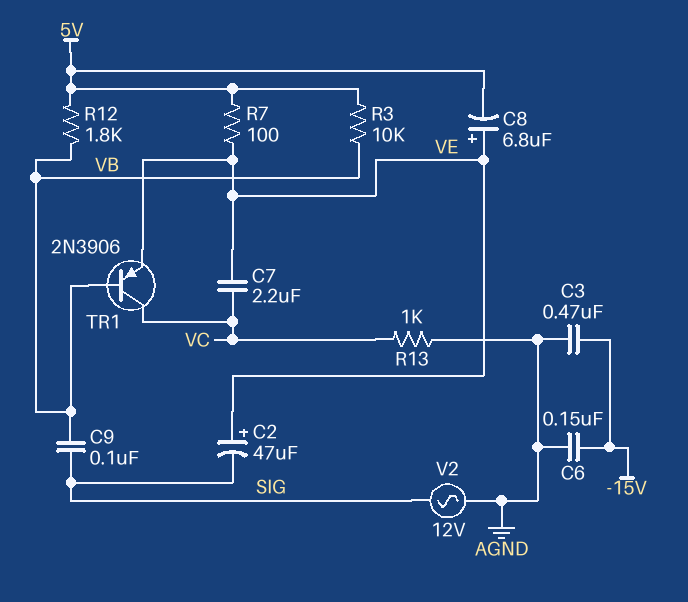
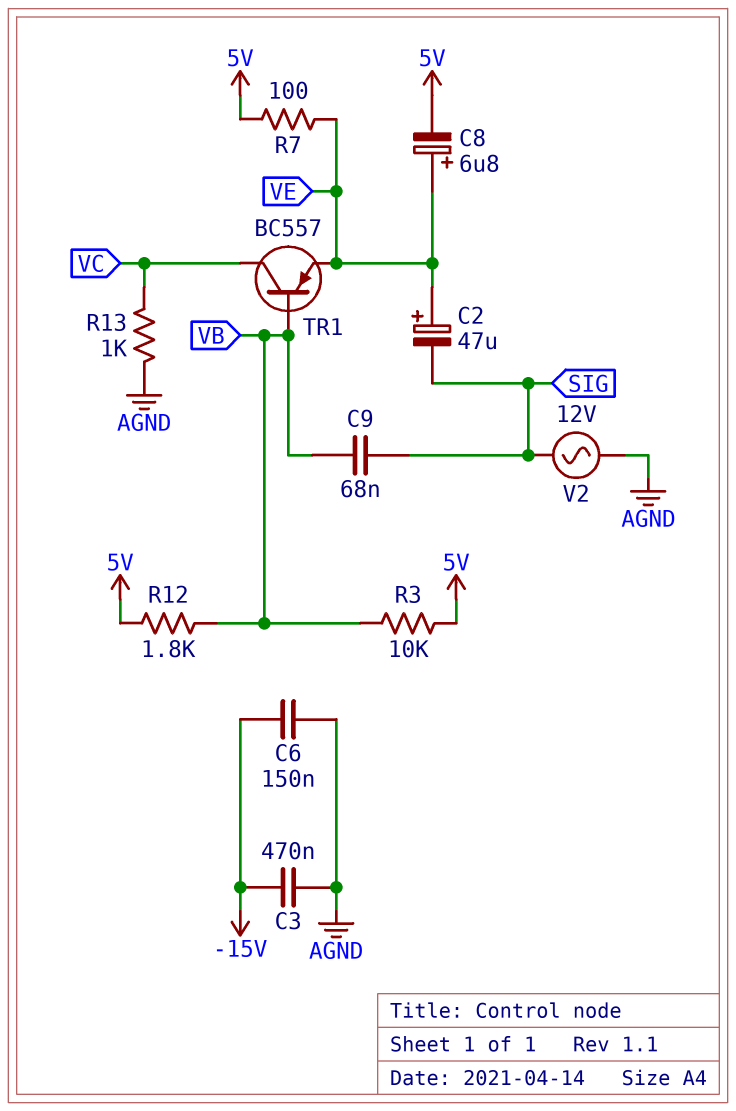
C7: 2.2uF (VC, VE) -> none
C9: 100nF (SIG, VB) -> 68nF (SIG, VB)
TR1: PNP 2N3906 (B VB, C VC, E VE) -> PNP BC557 (B VB, C VC, E VE)

